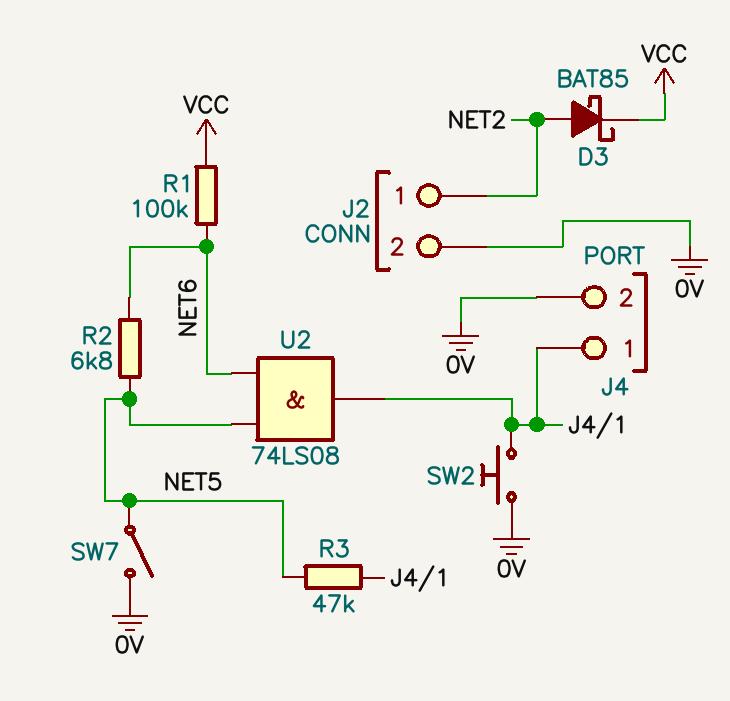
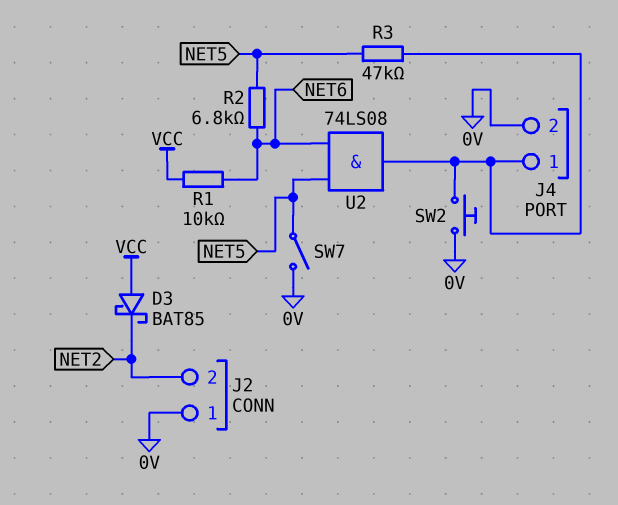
D3: schottky BAT85 (A NET2, K VCC) -> schottky BAT85 (A VCC, K NET2)
J2 pin 1: NET2 -> 0V
J2 pin 2: 0V -> NET2
R1: 100k (NET6, VCC) -> 10k (NET6, VCC)

